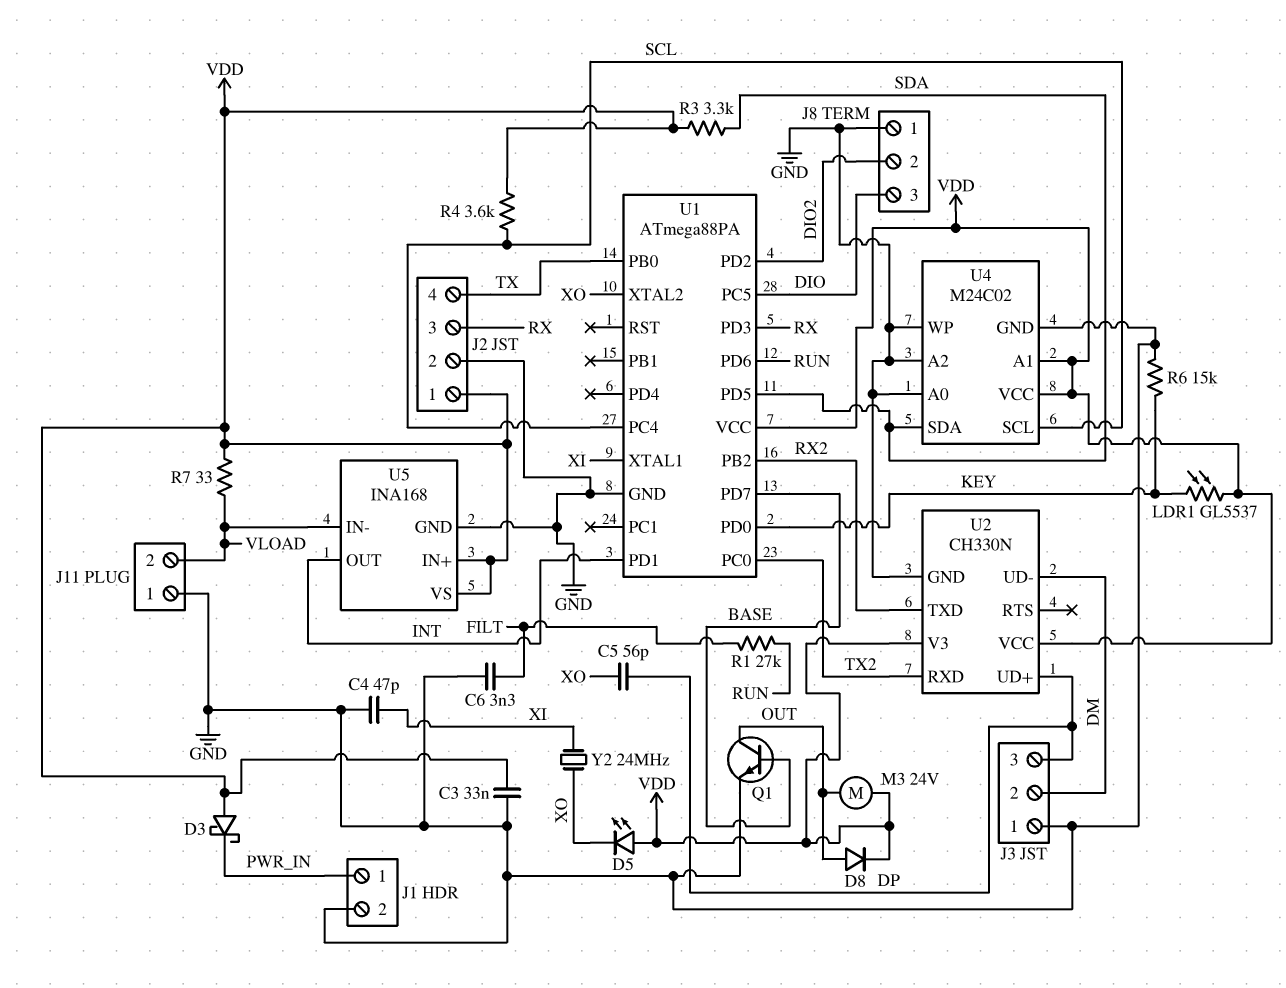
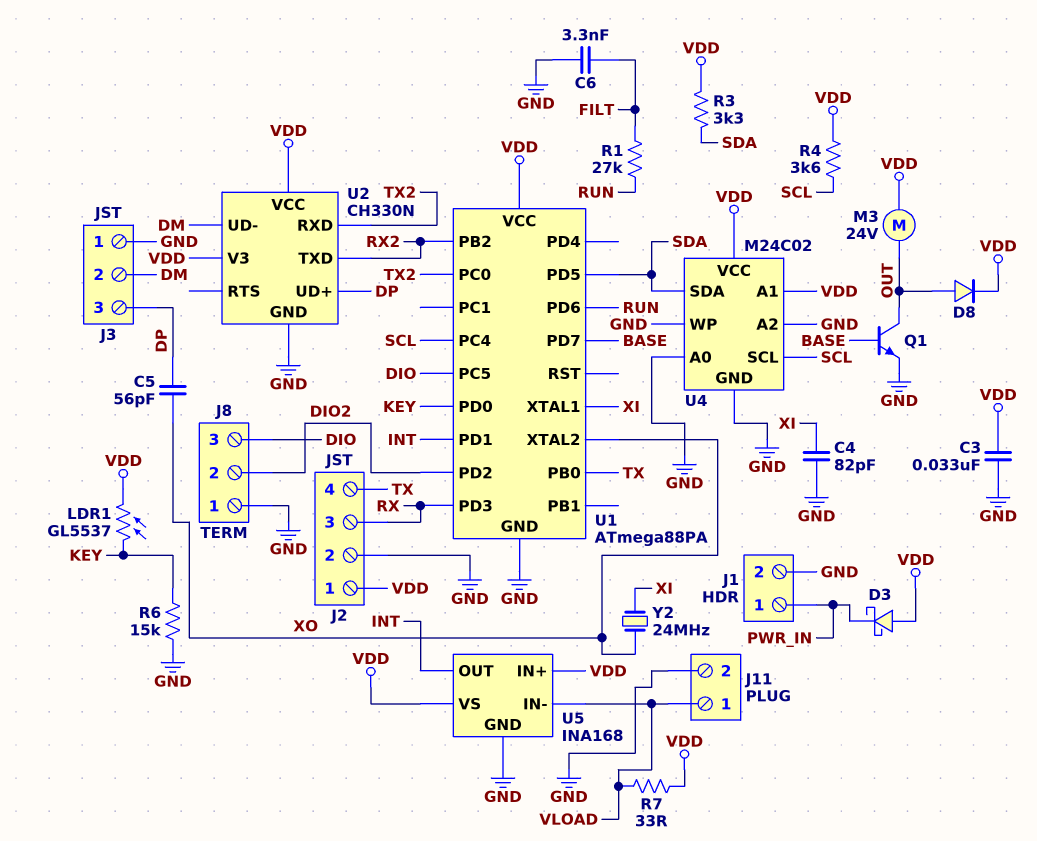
C4: 47pF (GND, XI) -> 82pF (GND, XI)
D5: LED (A VDD, K XO) -> none
J11 pin 1: GND -> VLOAD
J11 pin 2: VLOAD -> GND

